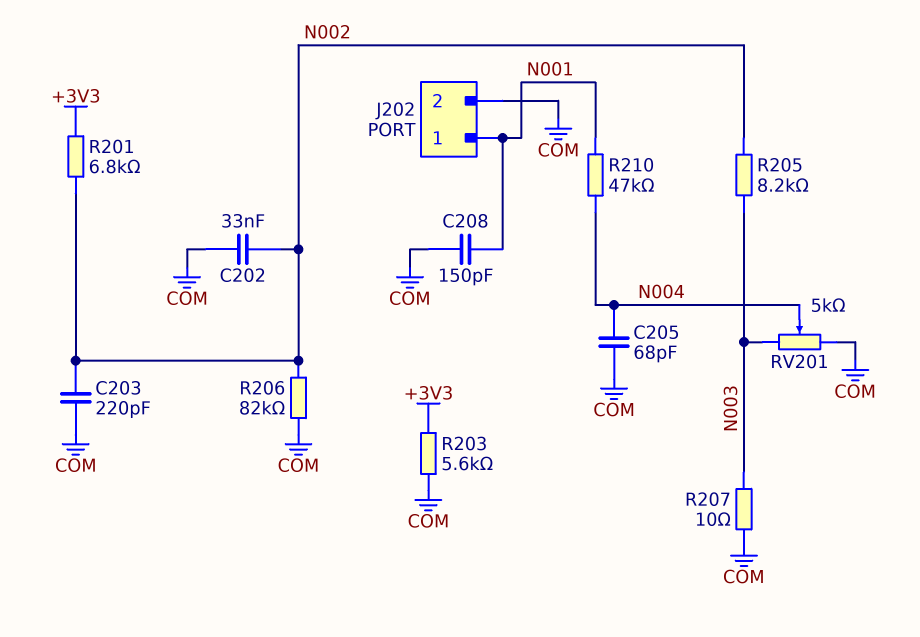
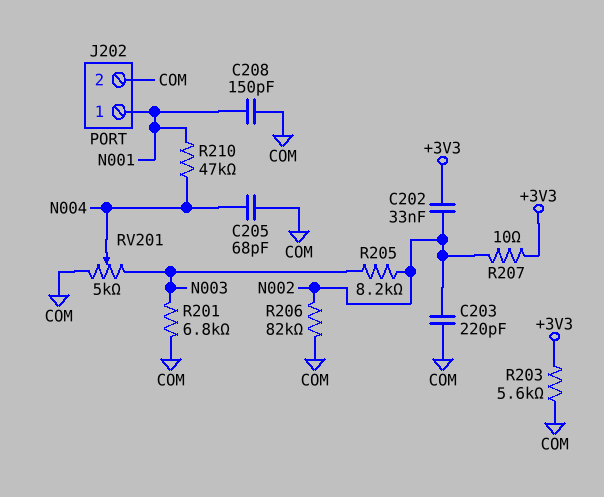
C202: 33nF (COM, N002) -> 33nF (+3V3, N002)
R201: 6.8k (+3V3, N002) -> 6.8k (COM, N003)
R207: 10 (COM, N003) -> 10 (+3V3, N002)

